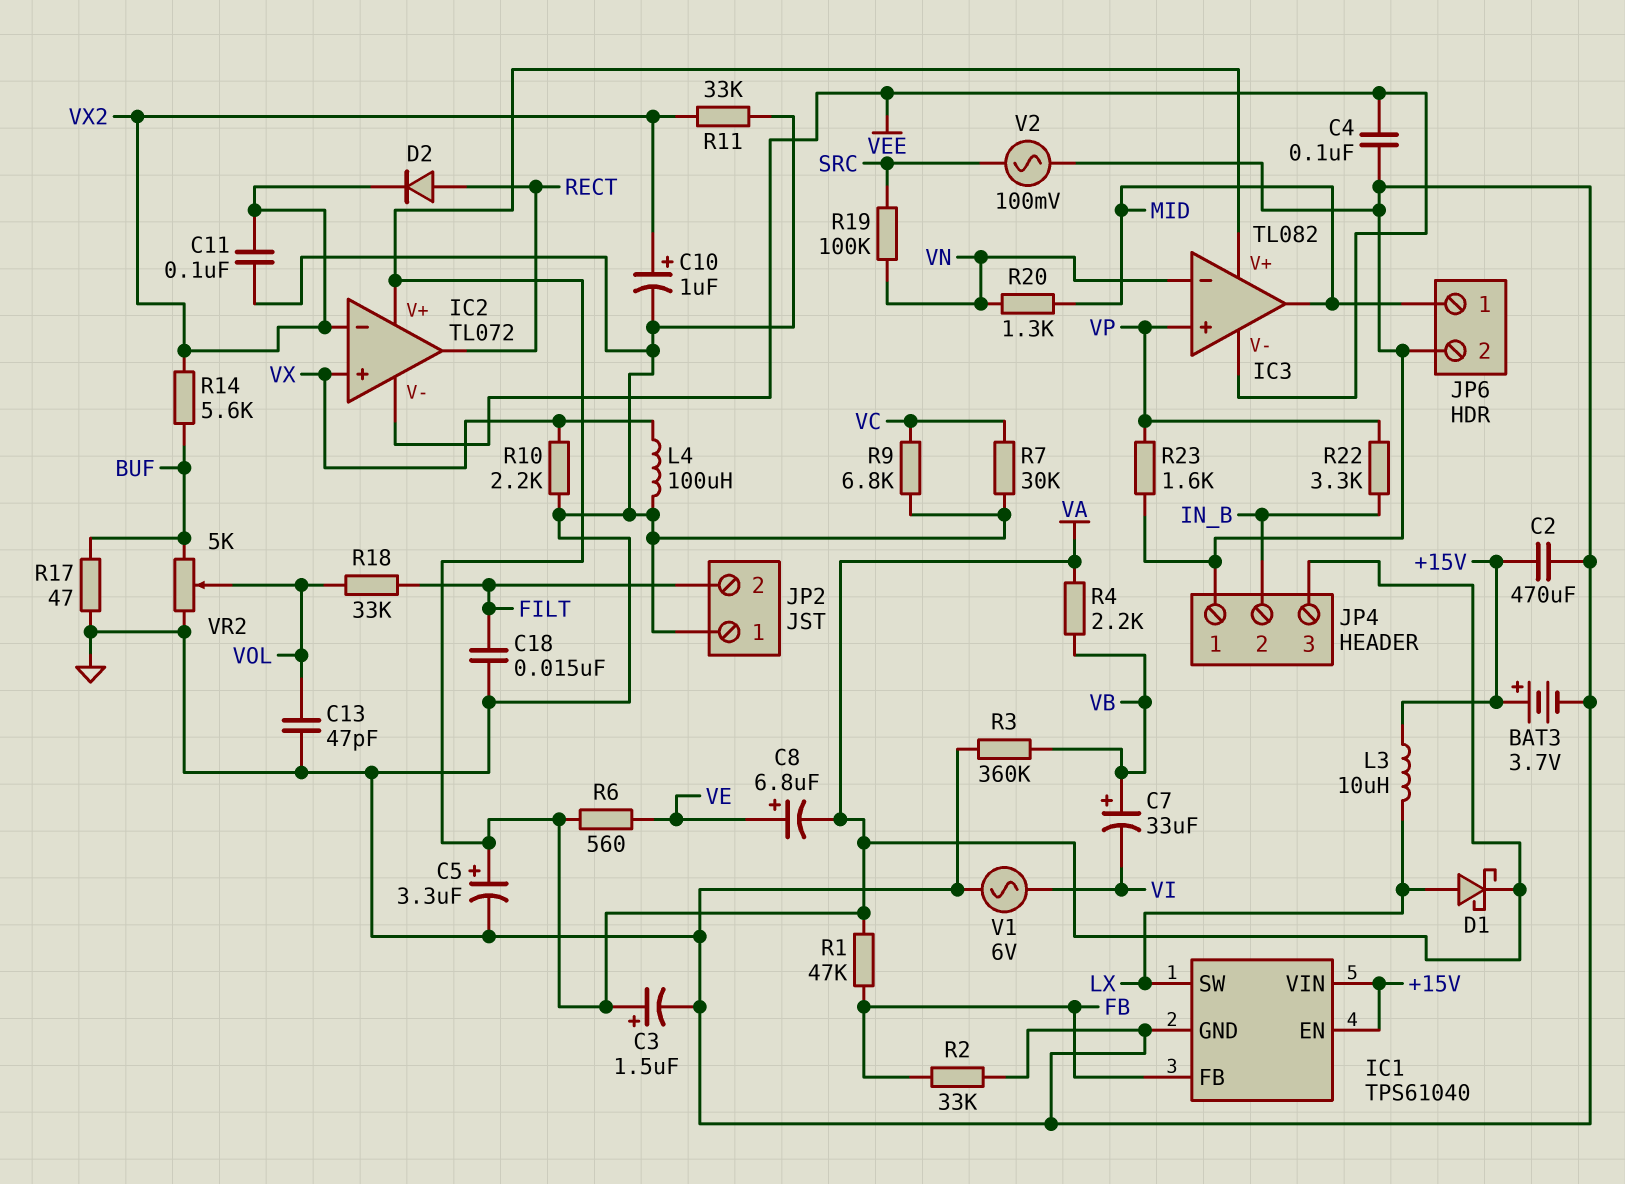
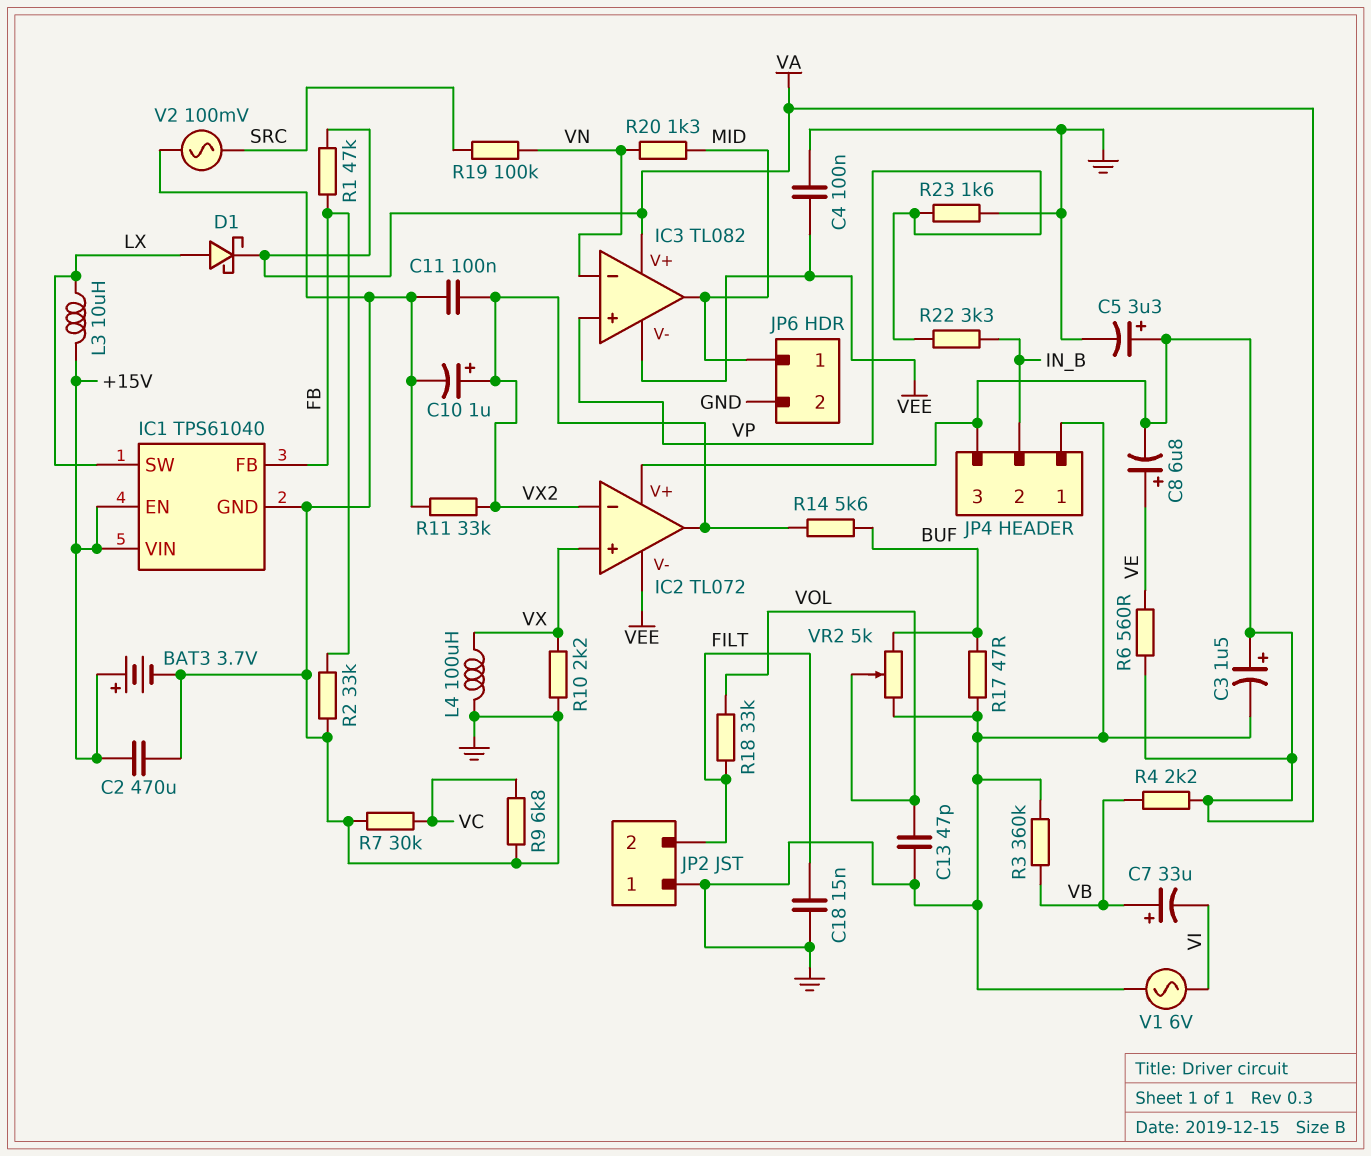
D2: diode (A RECT, K VX2) -> none
IC2 pin out: RECT -> VX2

